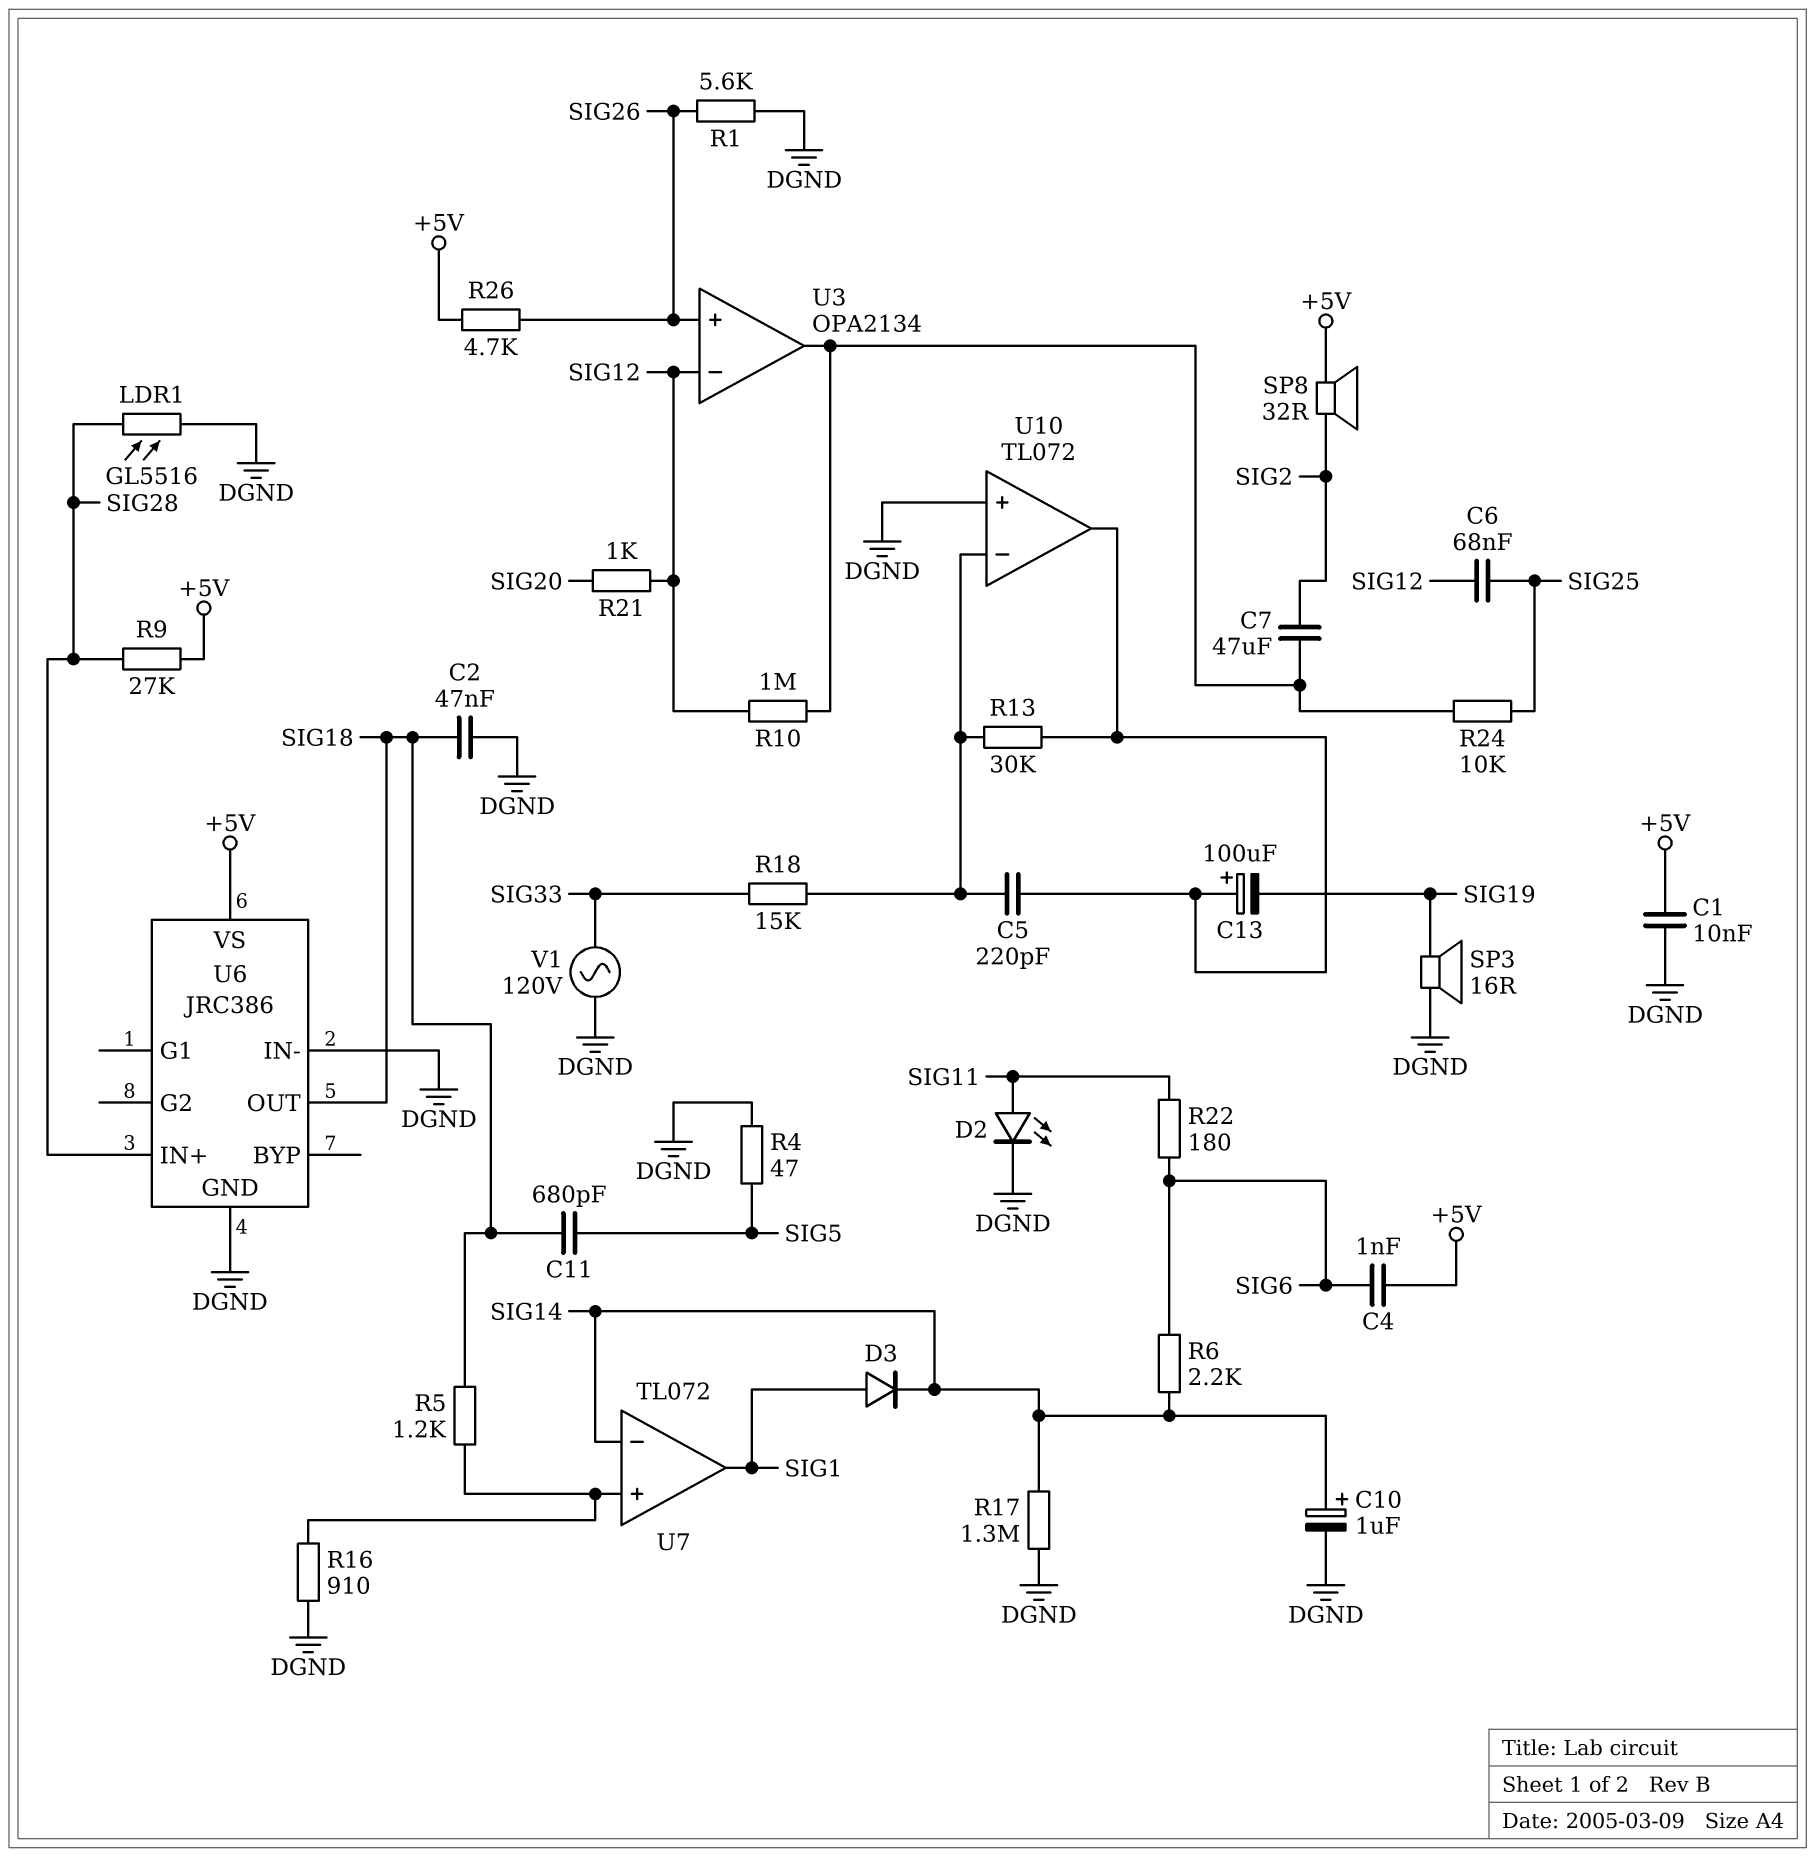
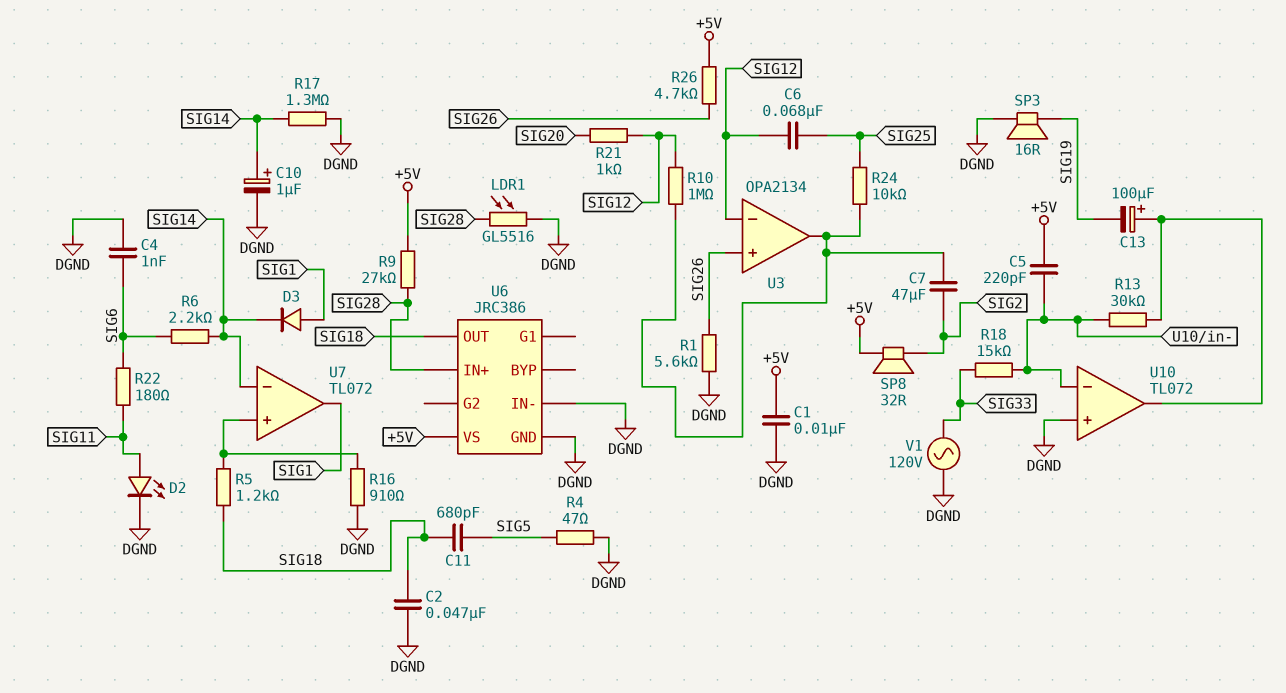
C4: 1nF (+5V, SIG6) -> 1nF (DGND, SIG6)
C5: 220pF (U10/in-, U10/out) -> 220pF (+5V, U10/in-)

